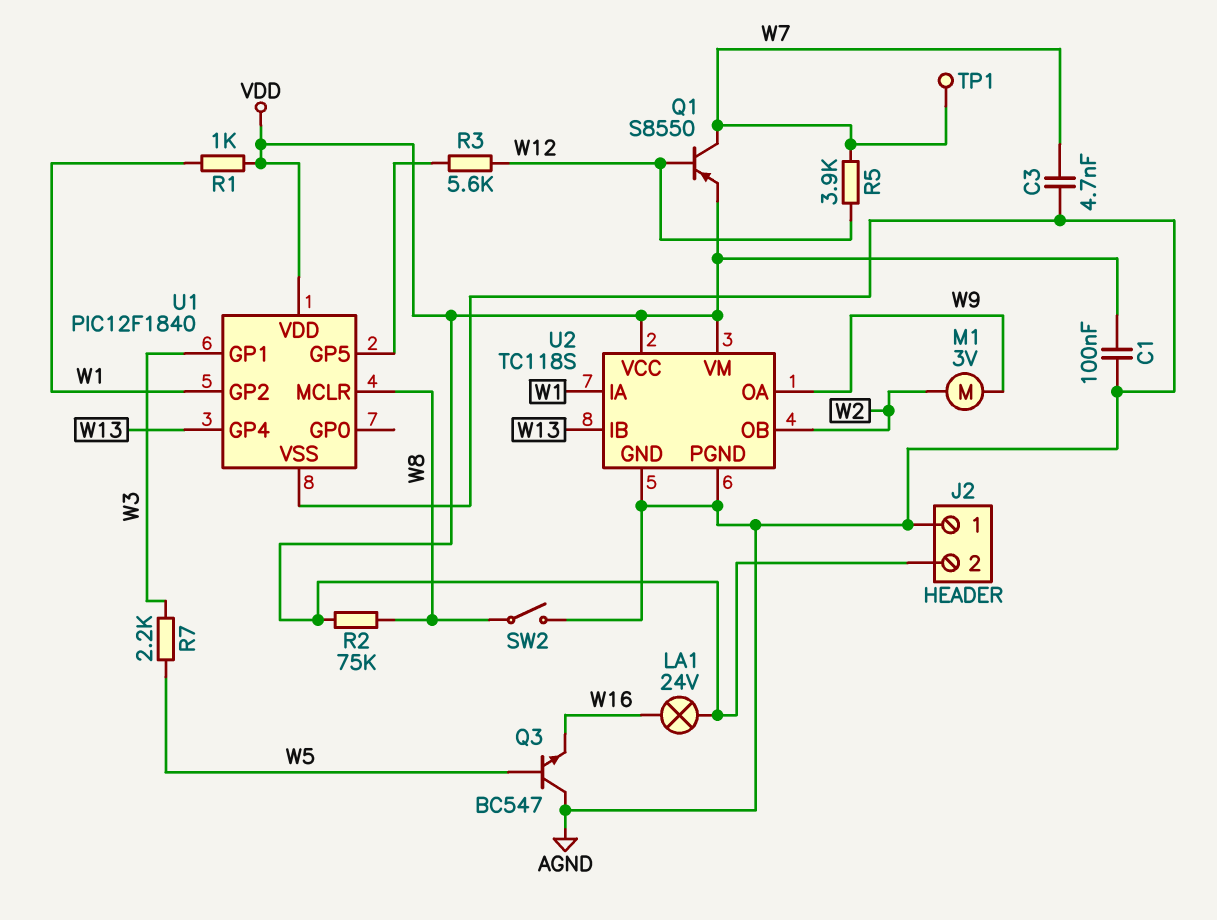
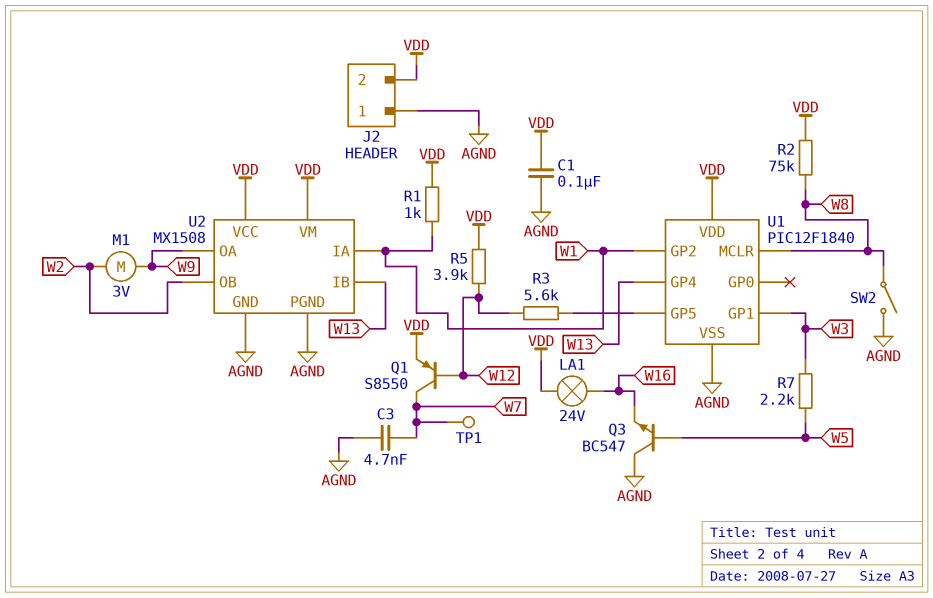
R5: 3.9k (W7, W12) -> 3.9k (VDD, W12)
U2: TC118S -> MX1508

